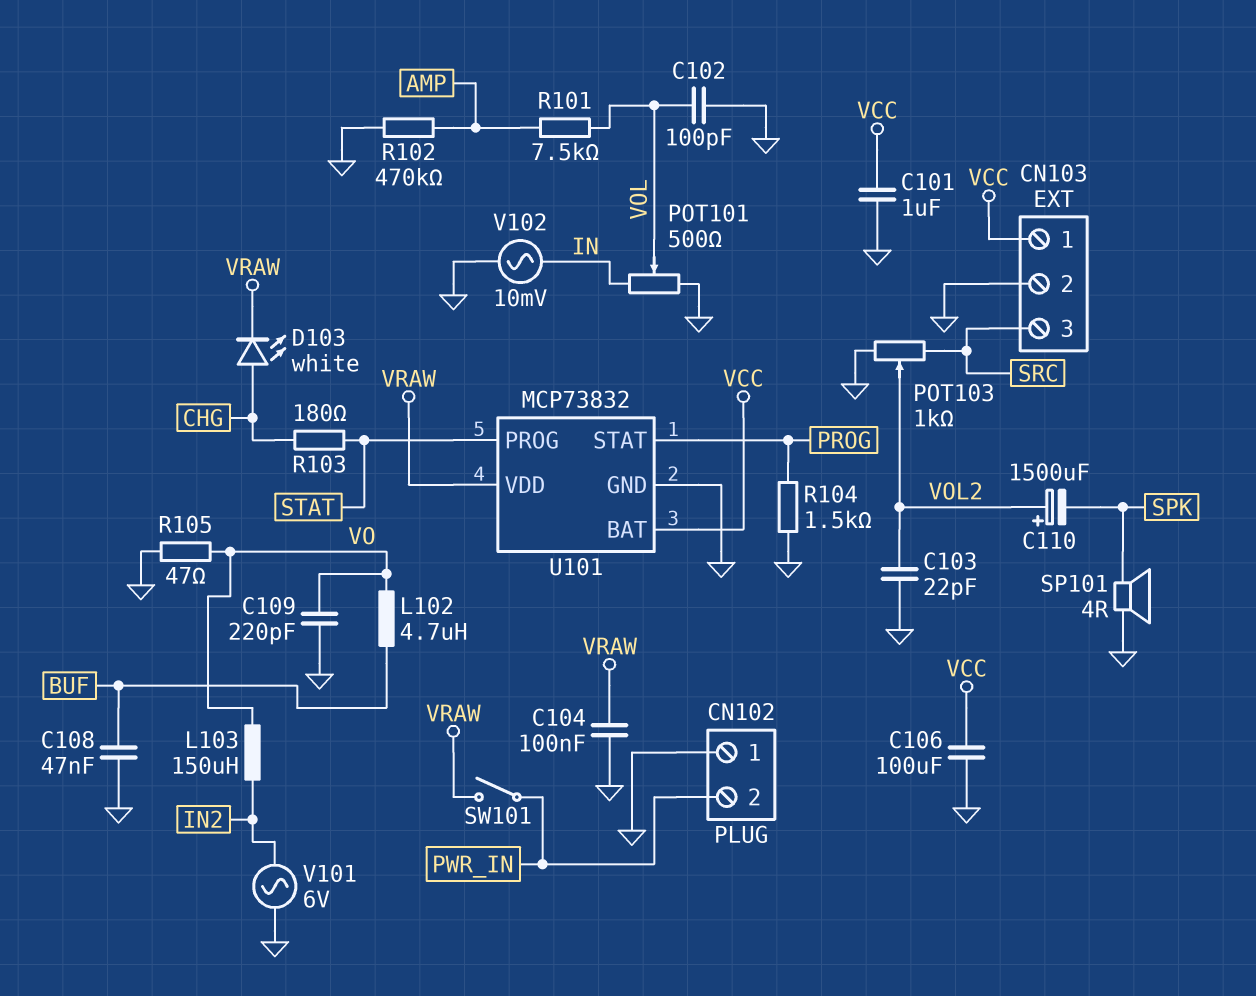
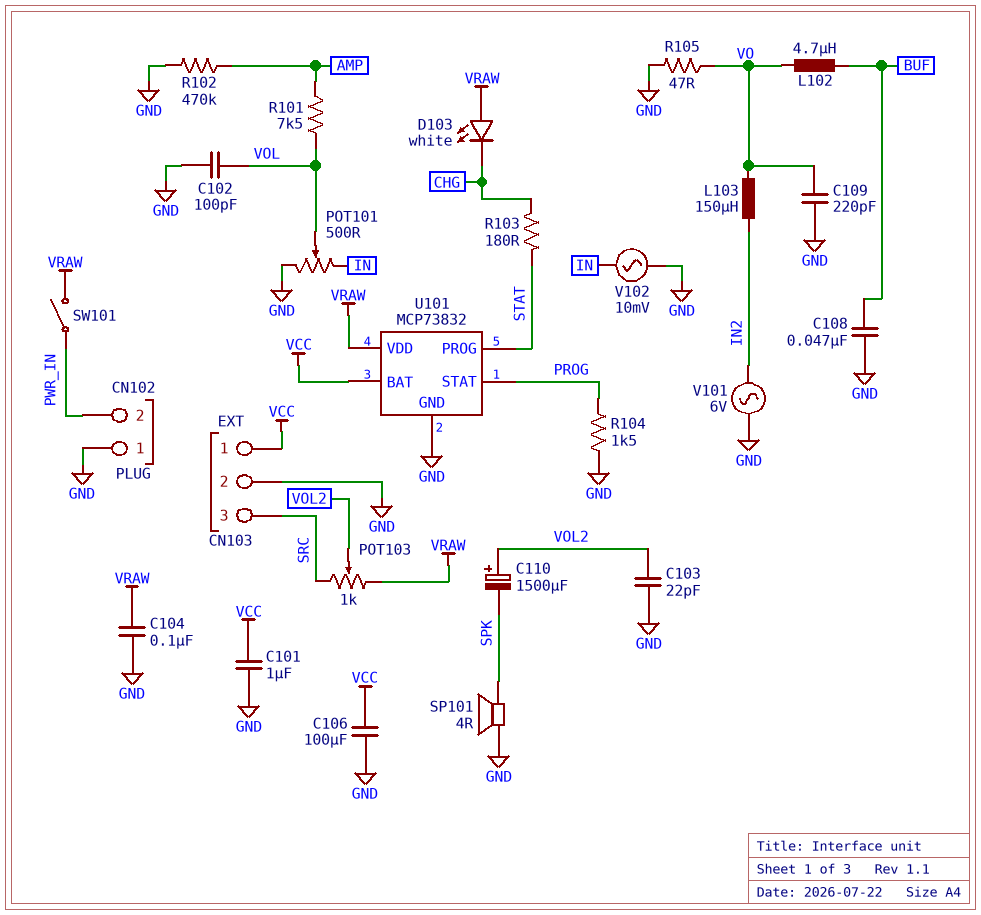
D103: LED white (A CHG, K VRAW) -> LED white (A VRAW, K CHG)
POT103: 1k (GND, SRC, wiper VOL2) -> 1k (SRC, VRAW, wiper VOL2)

